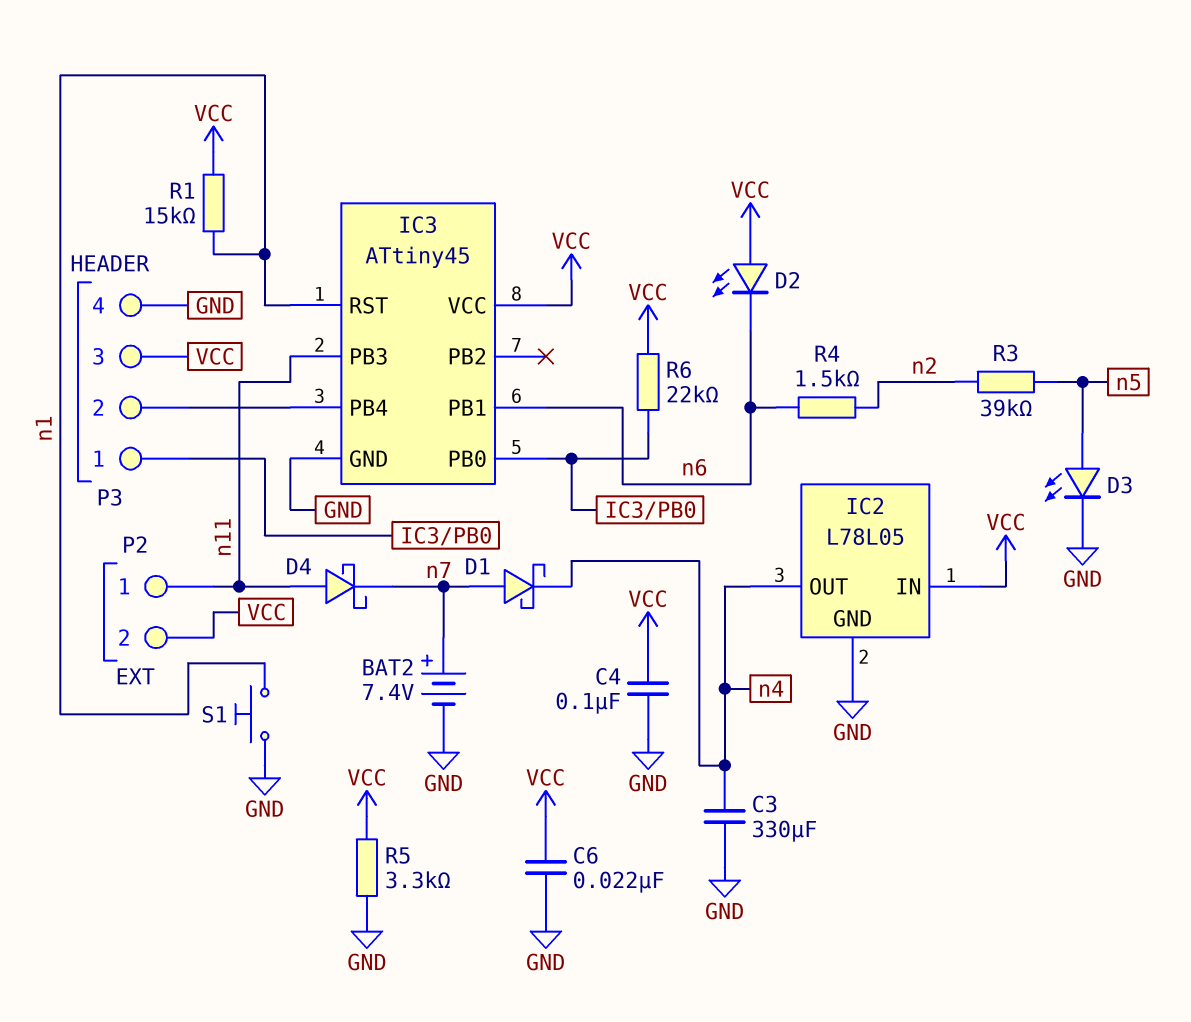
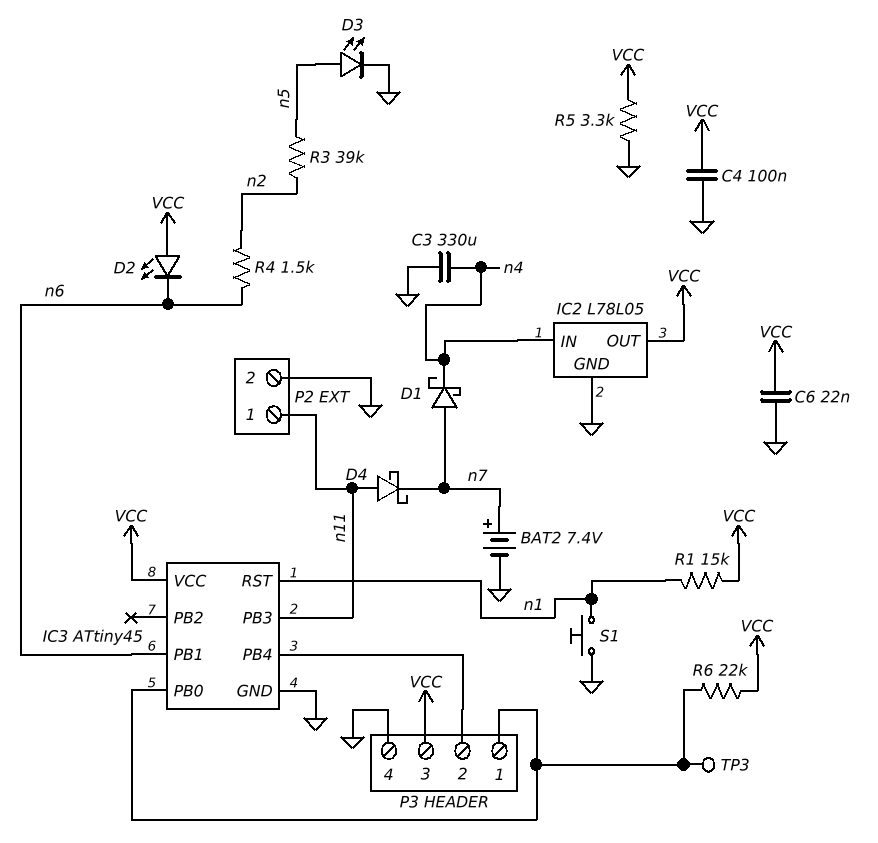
IC2 pin IN: VCC -> n4
IC2 pin OUT: n4 -> VCC
P2 pin 2: VCC -> GND
TP3: none -> test point (IC3/PB0)

